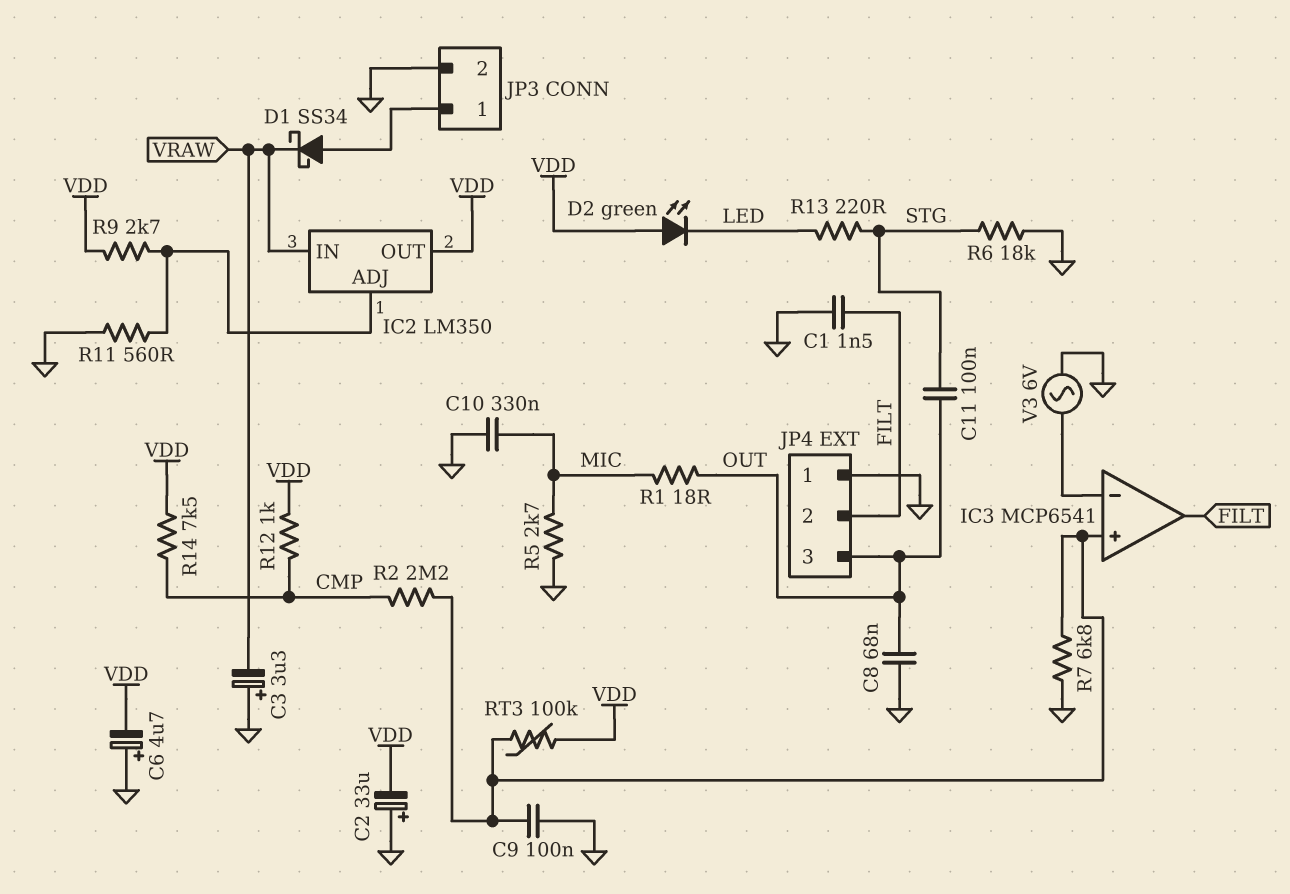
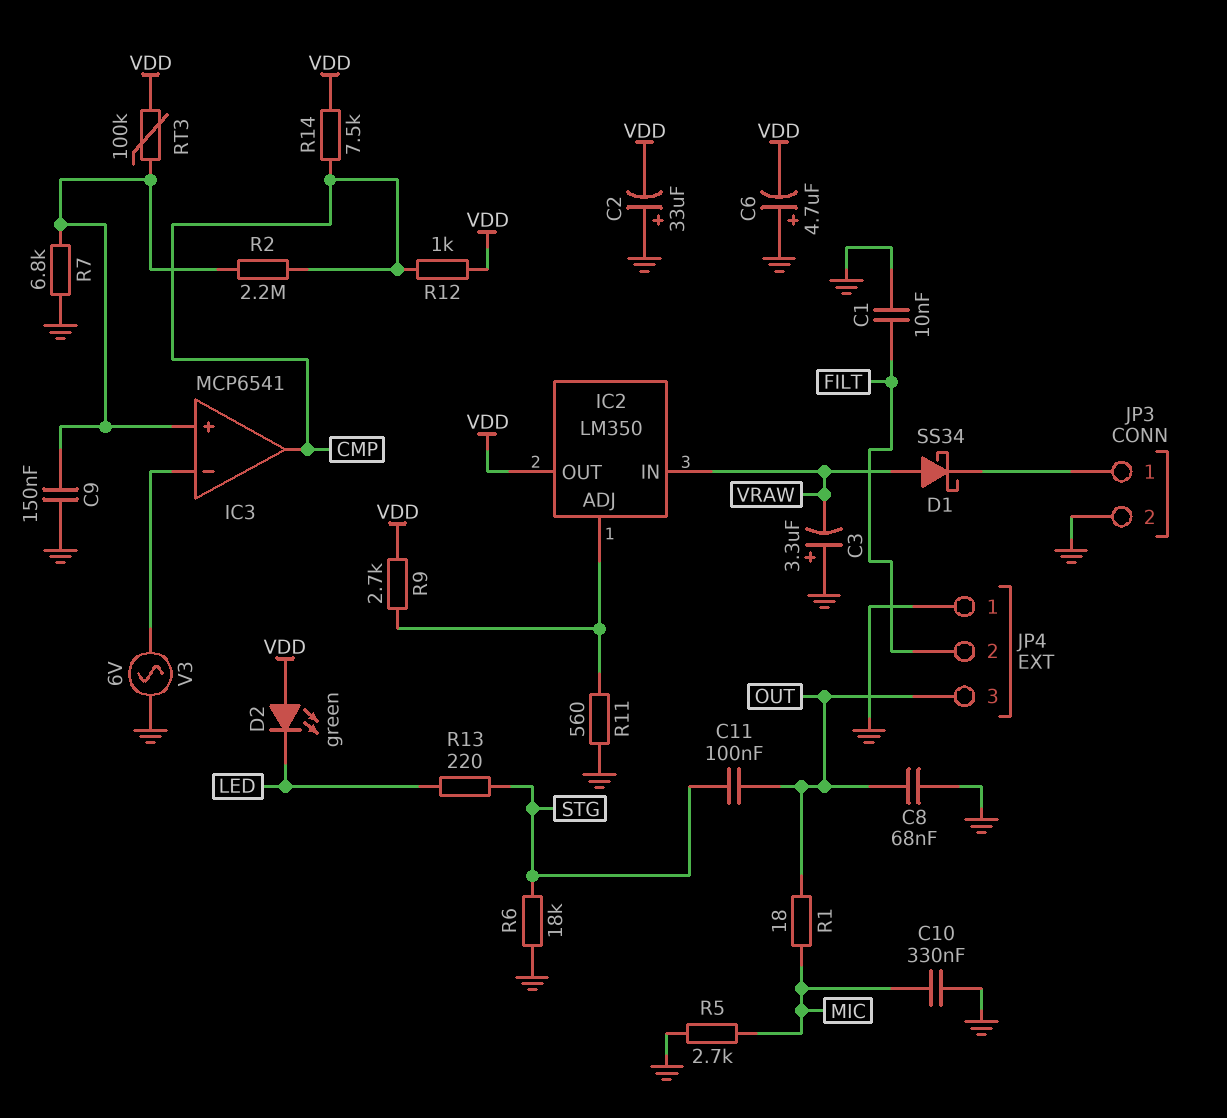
C1: 1.5nF (FILT, GND) -> 10nF (FILT, GND)
C9: 100nF (GND, IC3/in+) -> 150nF (GND, IC3/in+)
D1: schottky SS34 (A JP3/1, K VRAW) -> schottky SS34 (A VRAW, K JP3/1)
IC3 pin out: FILT -> CMP

